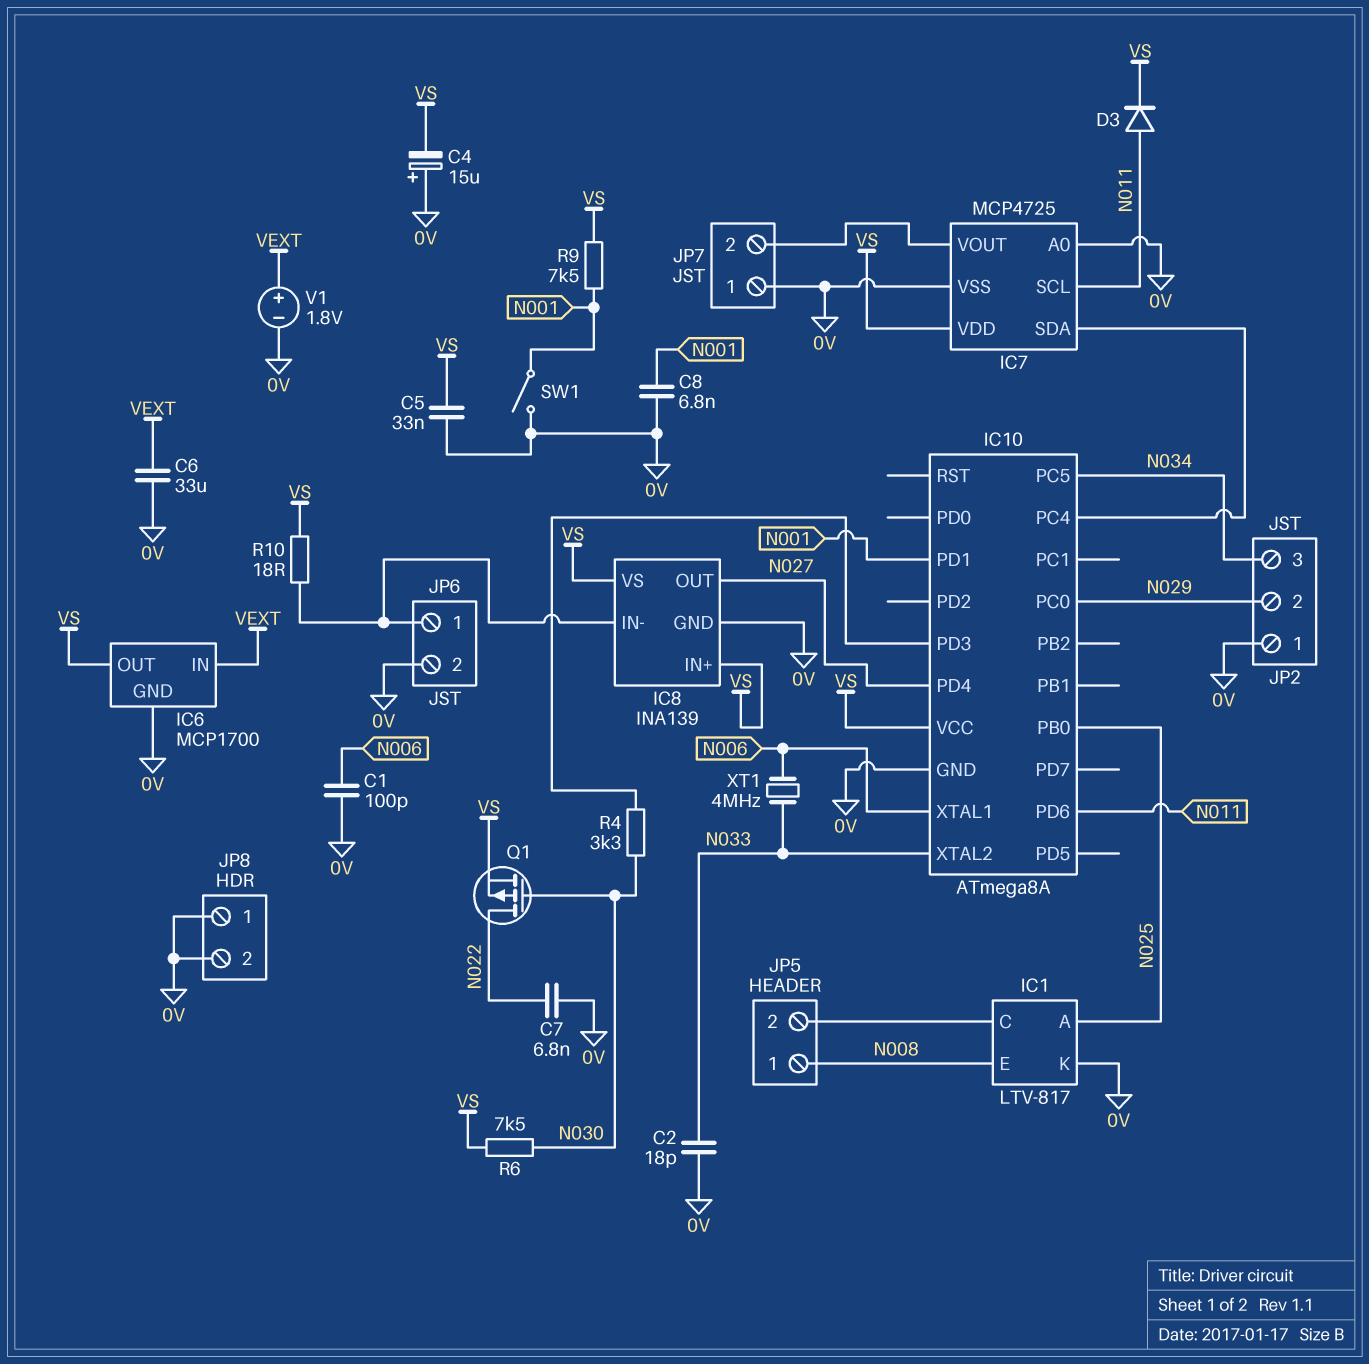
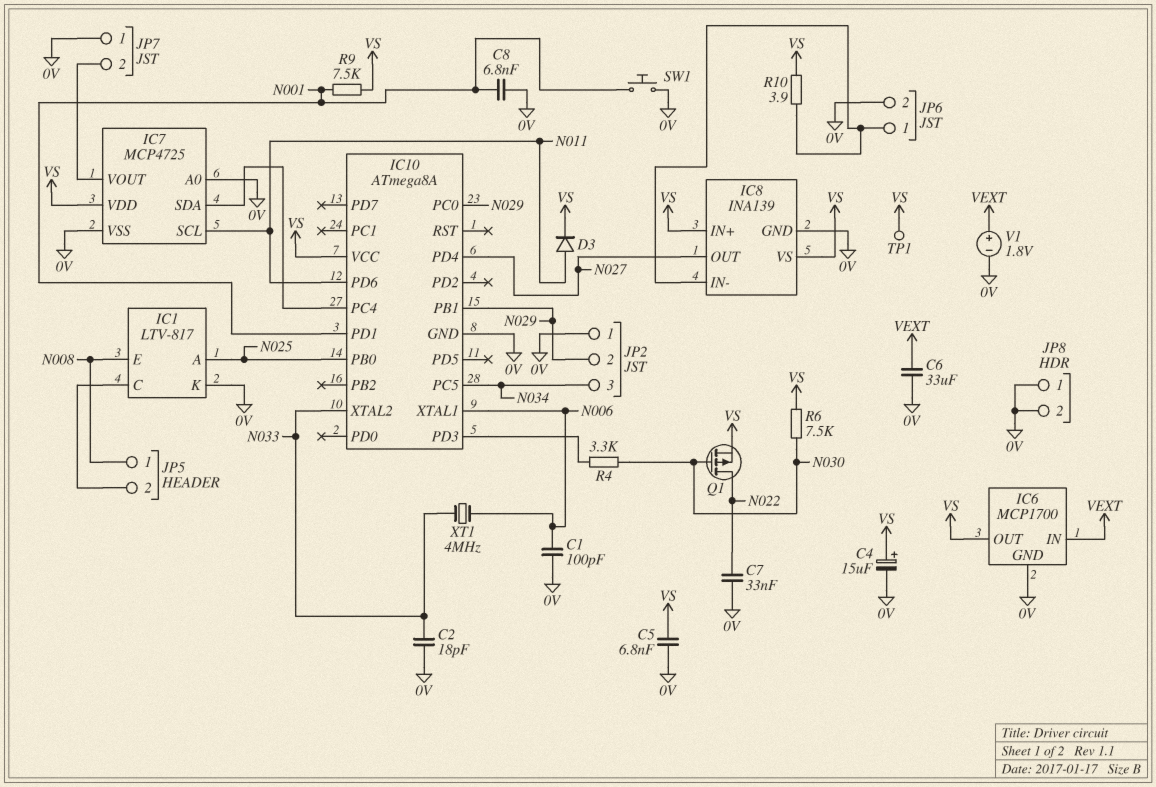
C4: 15uF (plus 0V, minus VS) -> 15uF (plus VS, minus 0V)
C5: 33nF (0V, VS) -> 6.8nF (0V, VS)
C7: 6.8nF (0V, N022) -> 33nF (0V, N022)
IC10 pin PB1: none -> N029
R10: 18 (IC8/IN-, VS) -> 3.9 (IC8/IN-, VS)
SW1: switch (0V, N001) -> button (0V, N001)
TP1: none -> test point (VS)

